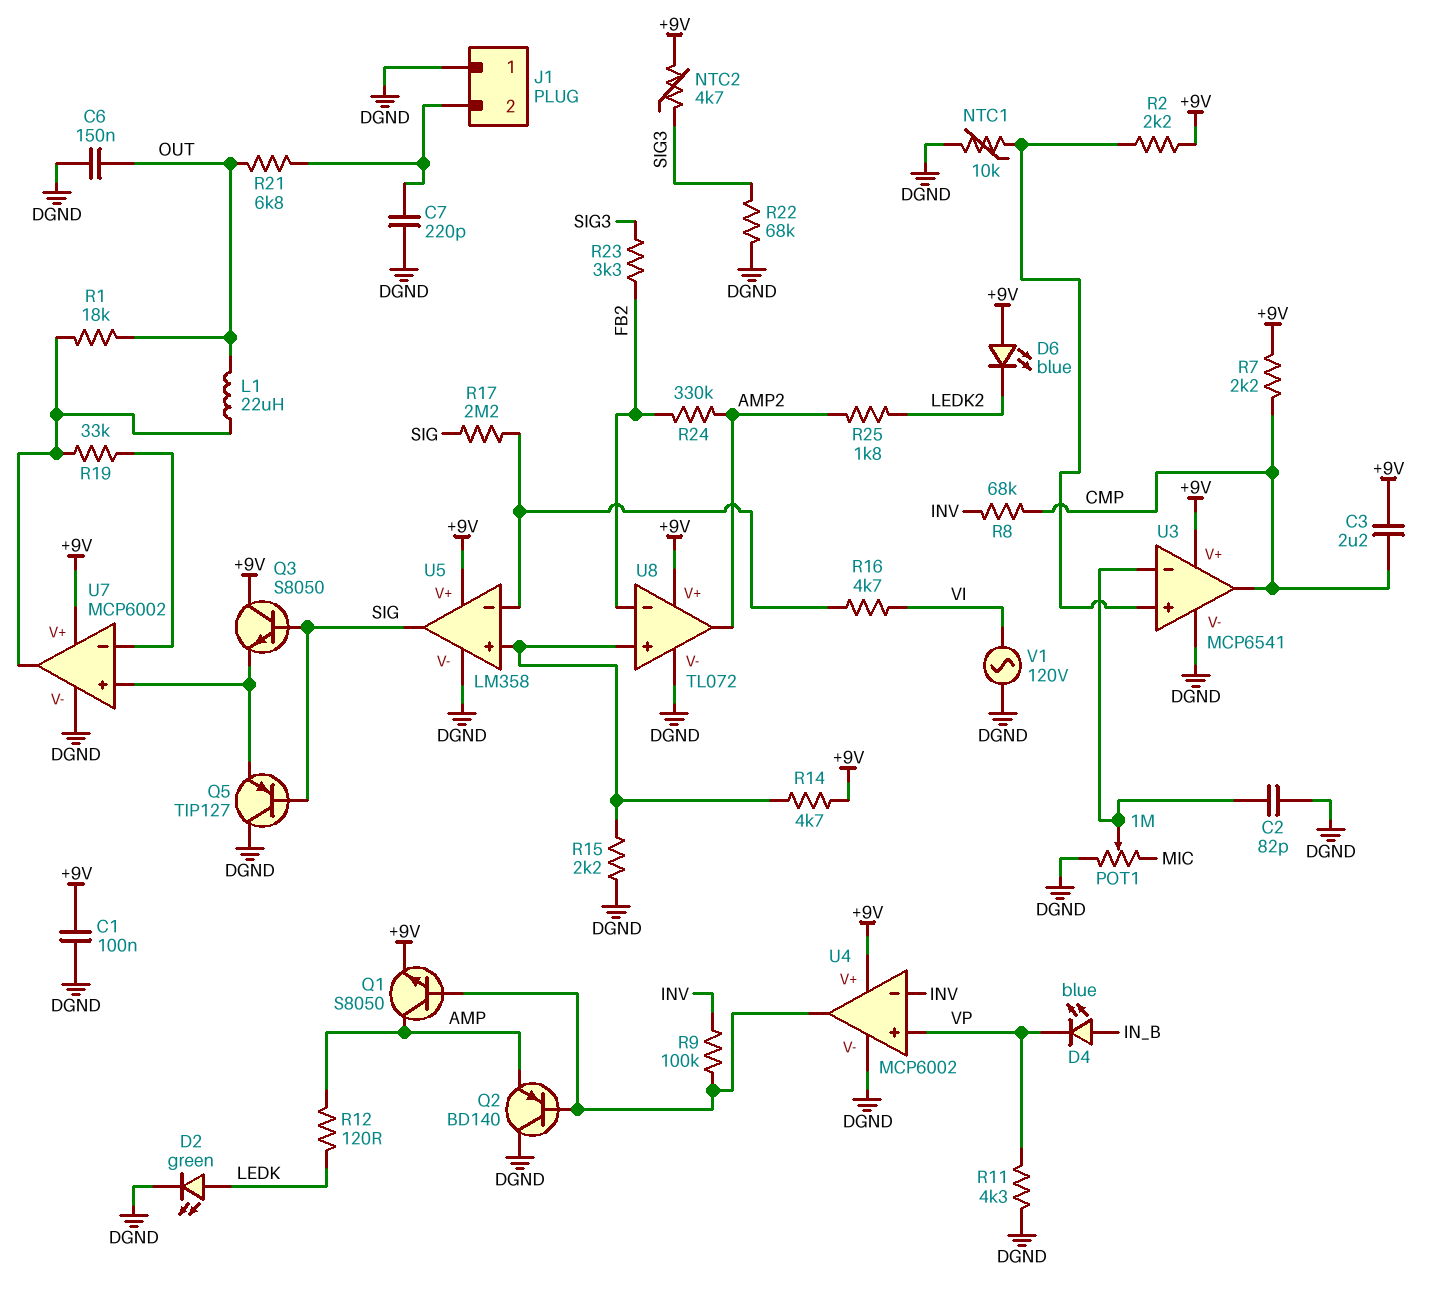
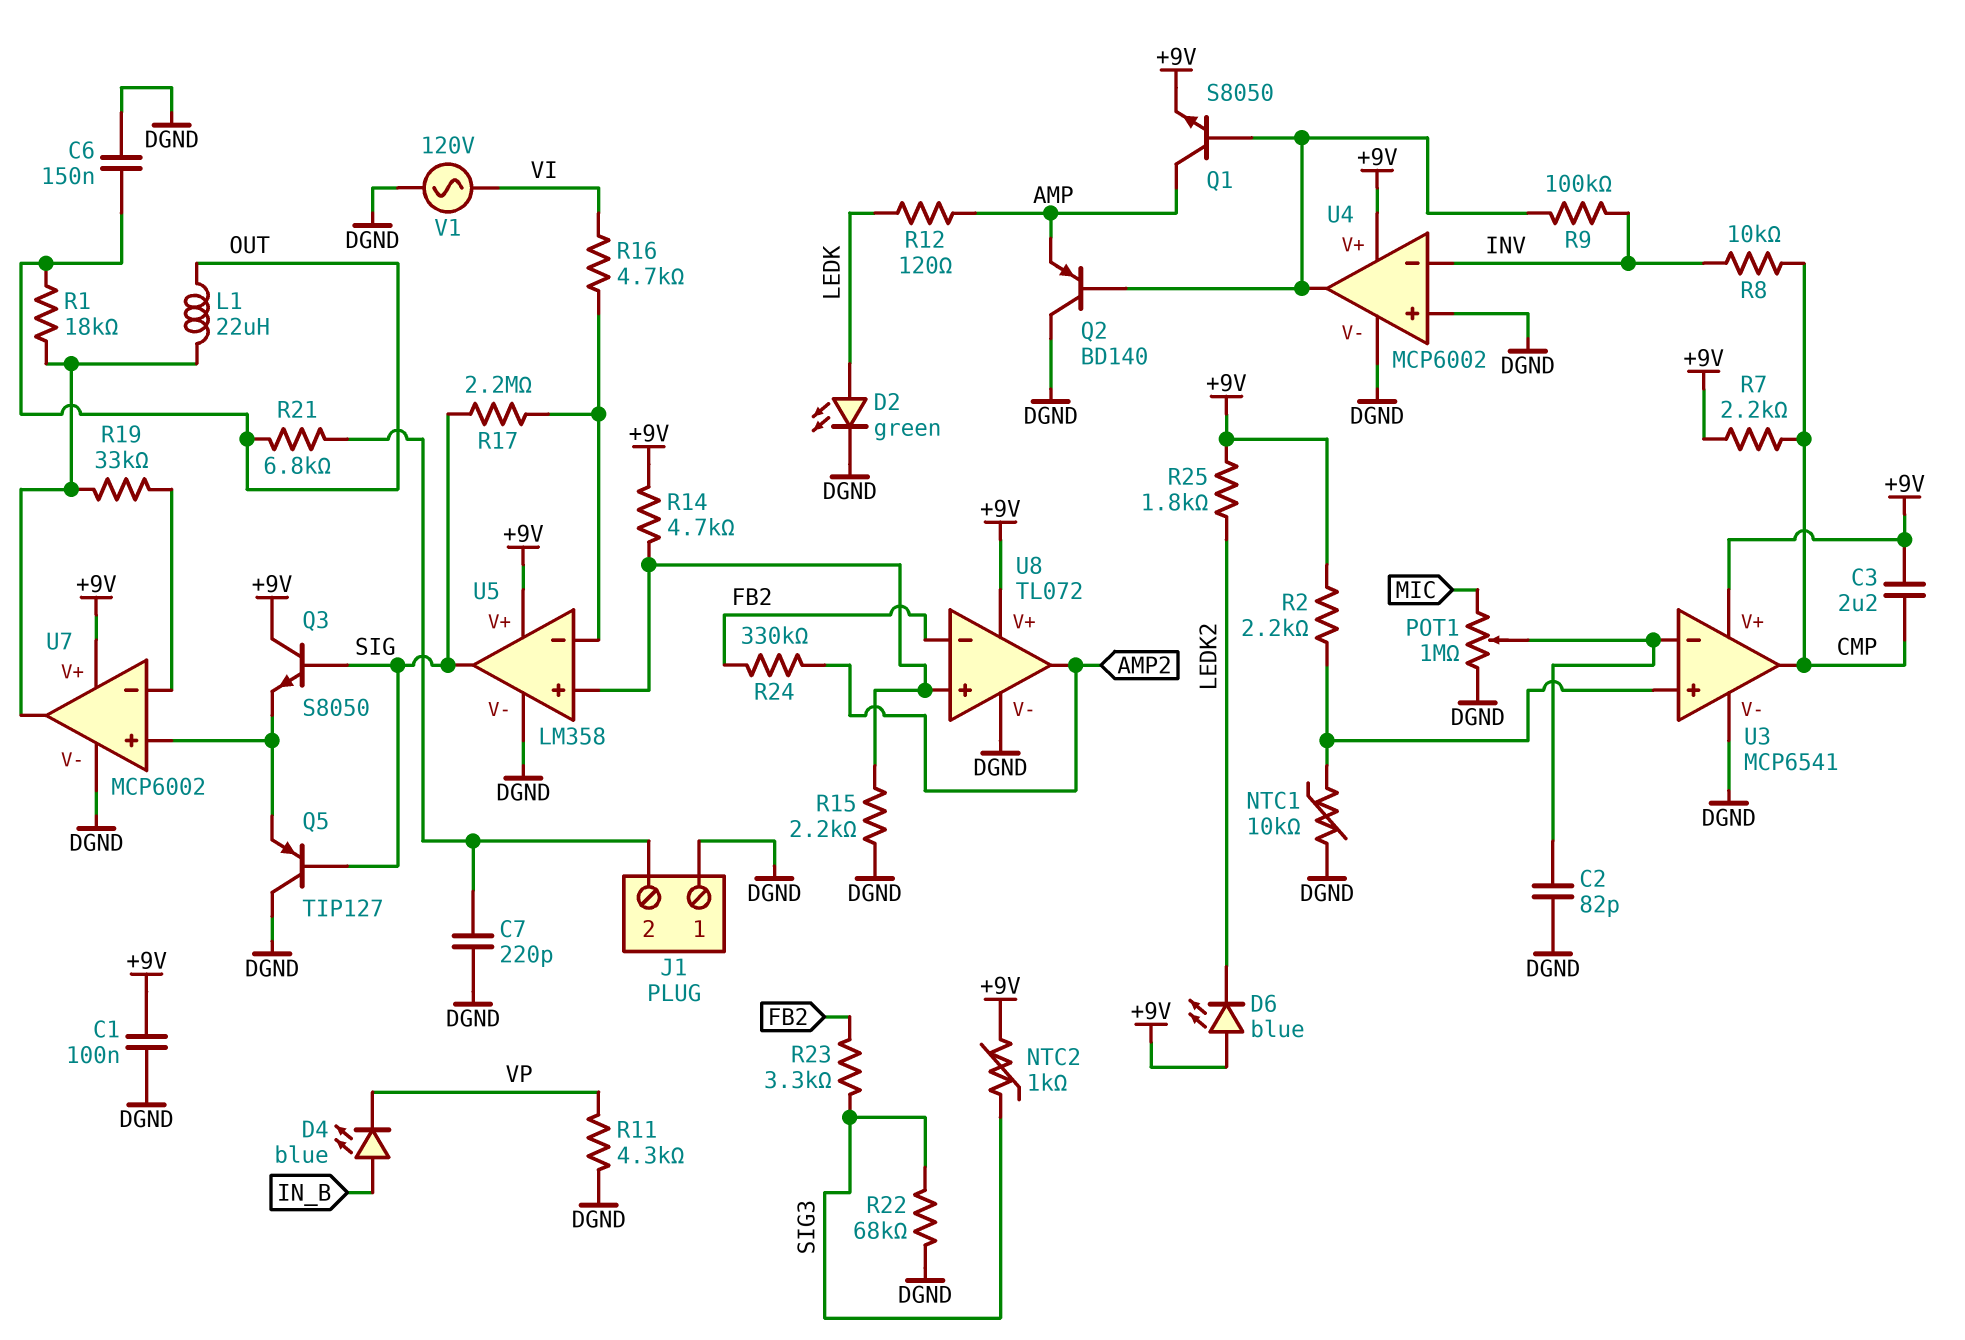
NTC2: 4.7k (+9V, SIG3) -> 1k (+9V, SIG3)
R8: 68k (CMP, INV) -> 10k (CMP, INV)
R25: 1.8k (AMP2, LEDK2) -> 1.8k (+9V, LEDK2)
U4 pin in+: VP -> DGND

